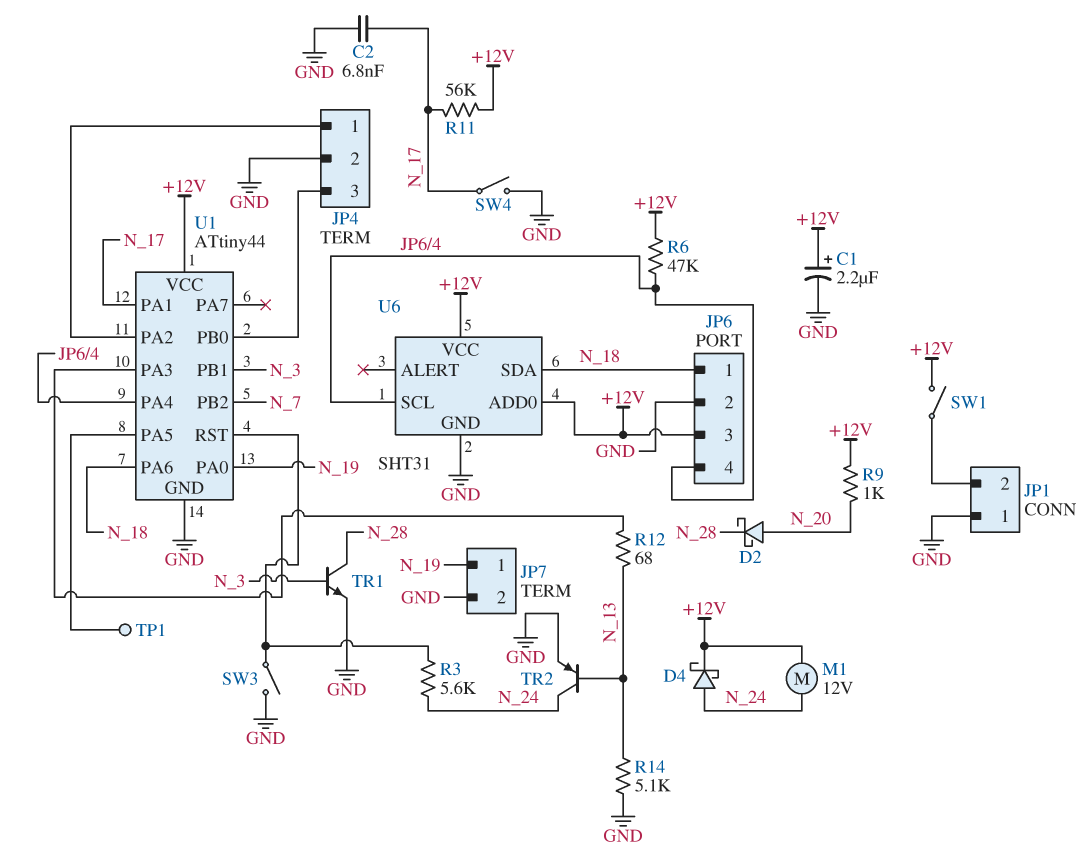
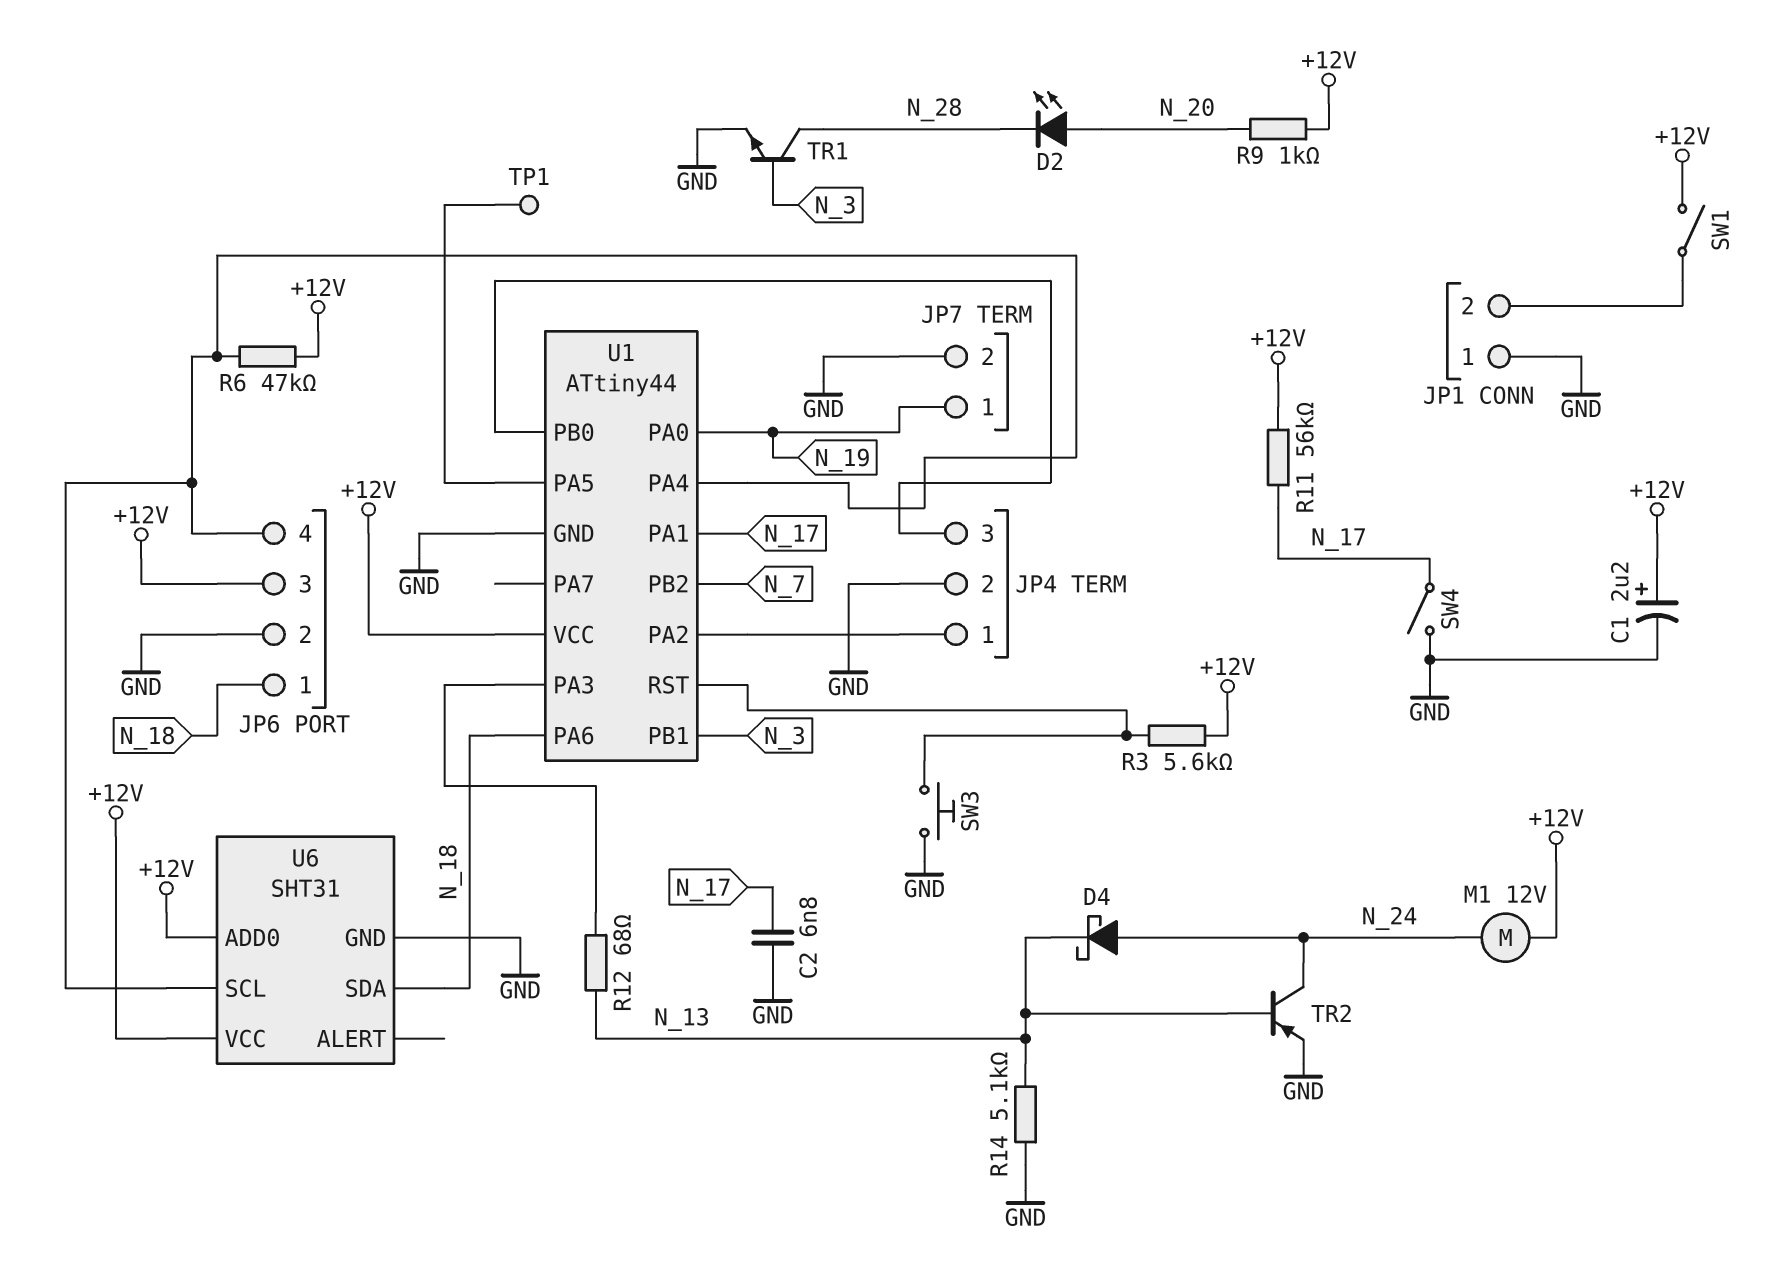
D2: schottky (A N_20, K N_28) -> LED (A N_20, K N_28)
D4: schottky (A N_24, K +12V) -> schottky (A N_24, K N_13)
R3: 5.6k (N_24, U1/RST) -> 5.6k (+12V, U1/RST)
SW3: switch (GND, U1/RST) -> button (GND, U1/RST)

